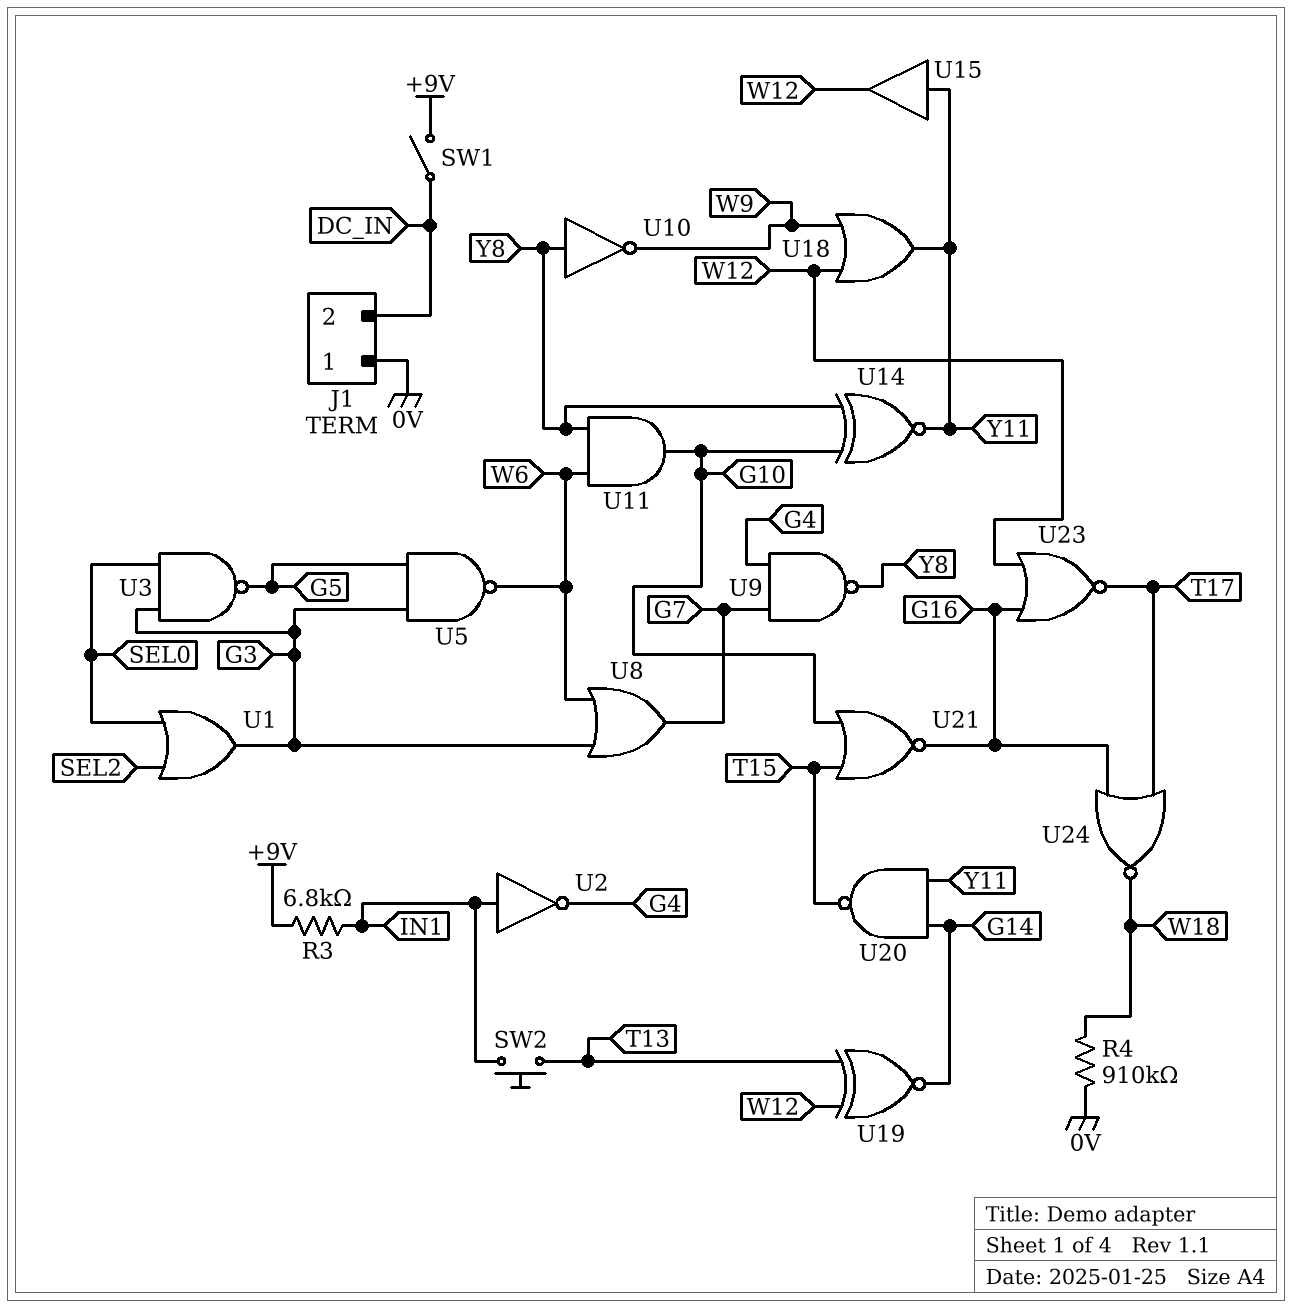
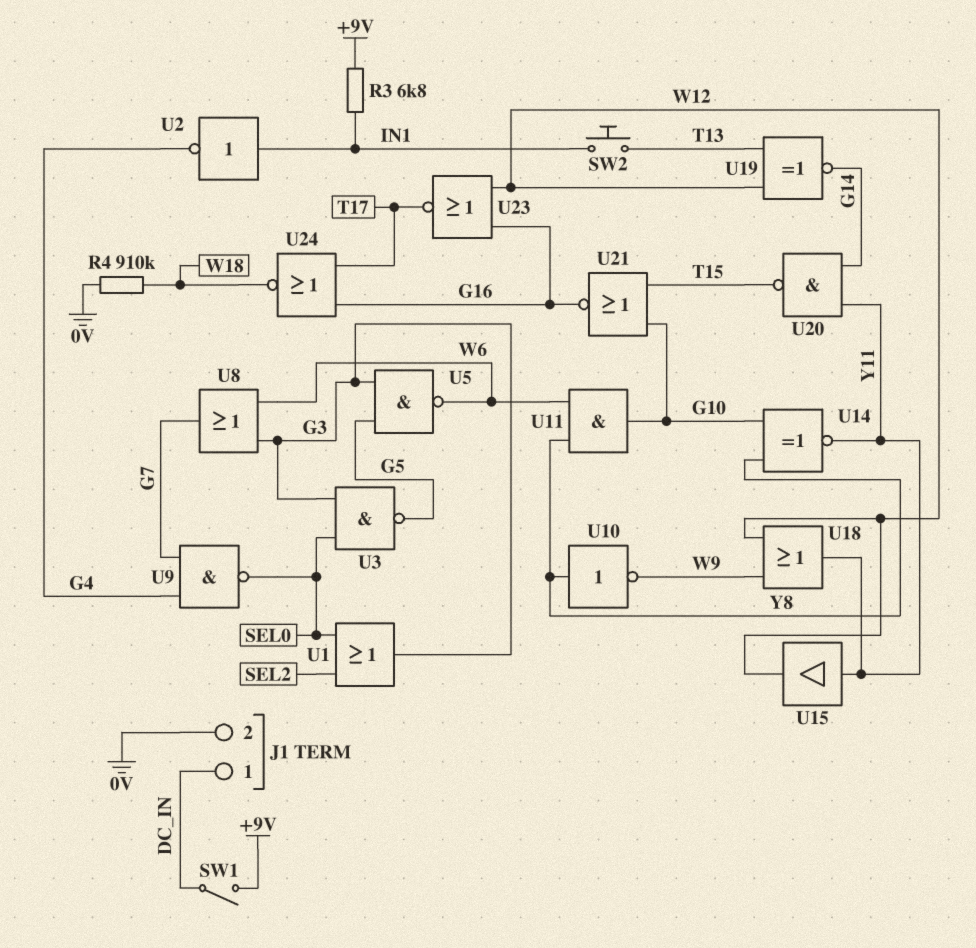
J1 pin 1: 0V -> DC_IN
J1 pin 2: DC_IN -> 0V
U9: NAND (in G4, in G7, out Y8) -> NAND (in G4, in G7, out SEL0)

